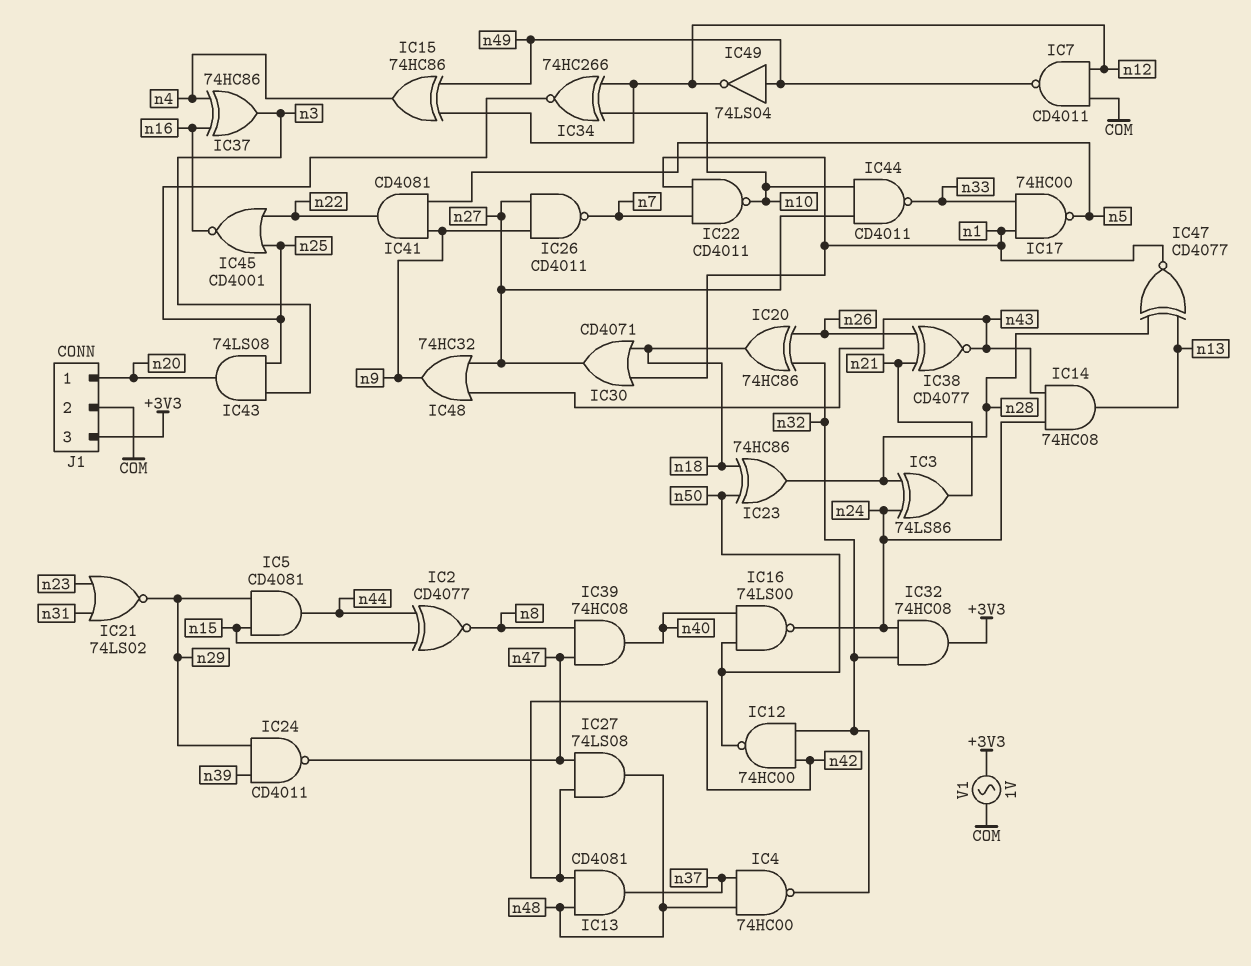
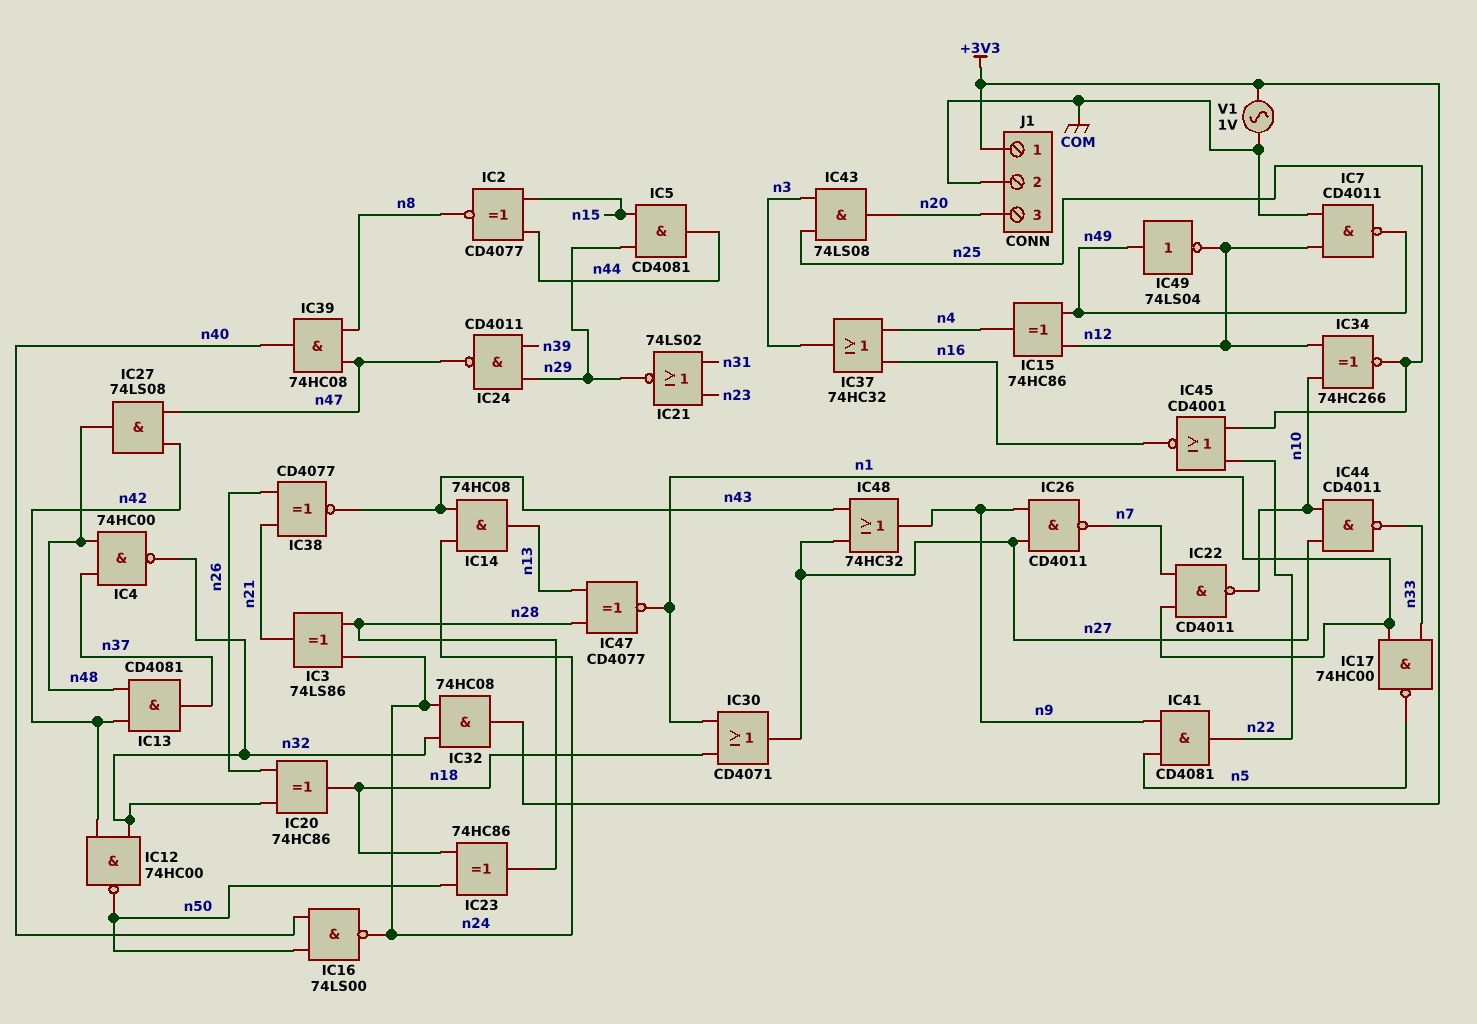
IC37: XOR 74HC86 (in n4, in n16, out n3) -> OR 74HC32 (in n4, in n16, out n3)
J1 pin 1: n20 -> +3V3
J1 pin 3: +3V3 -> n20

